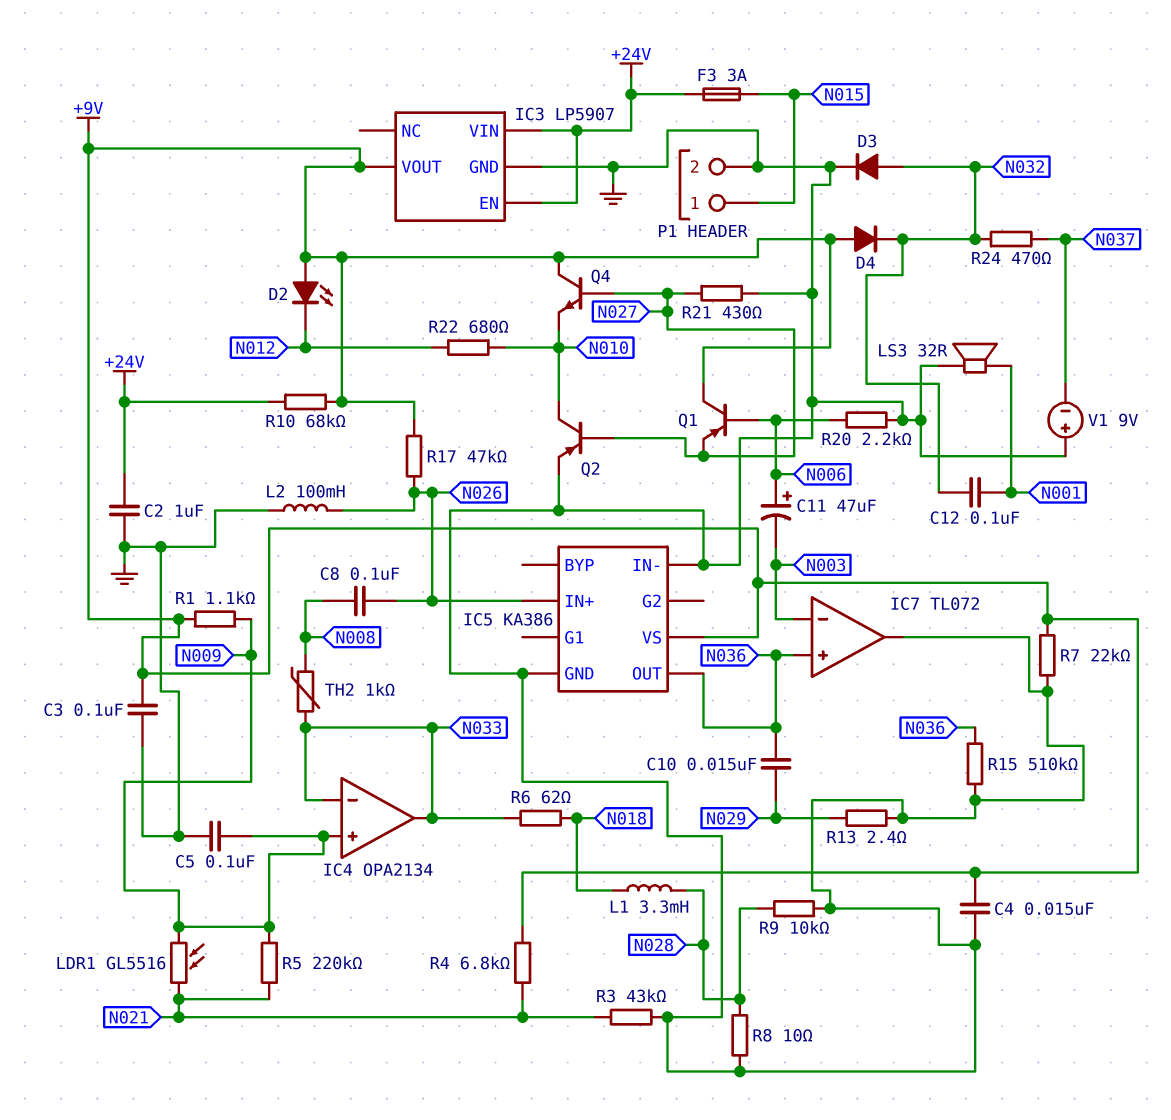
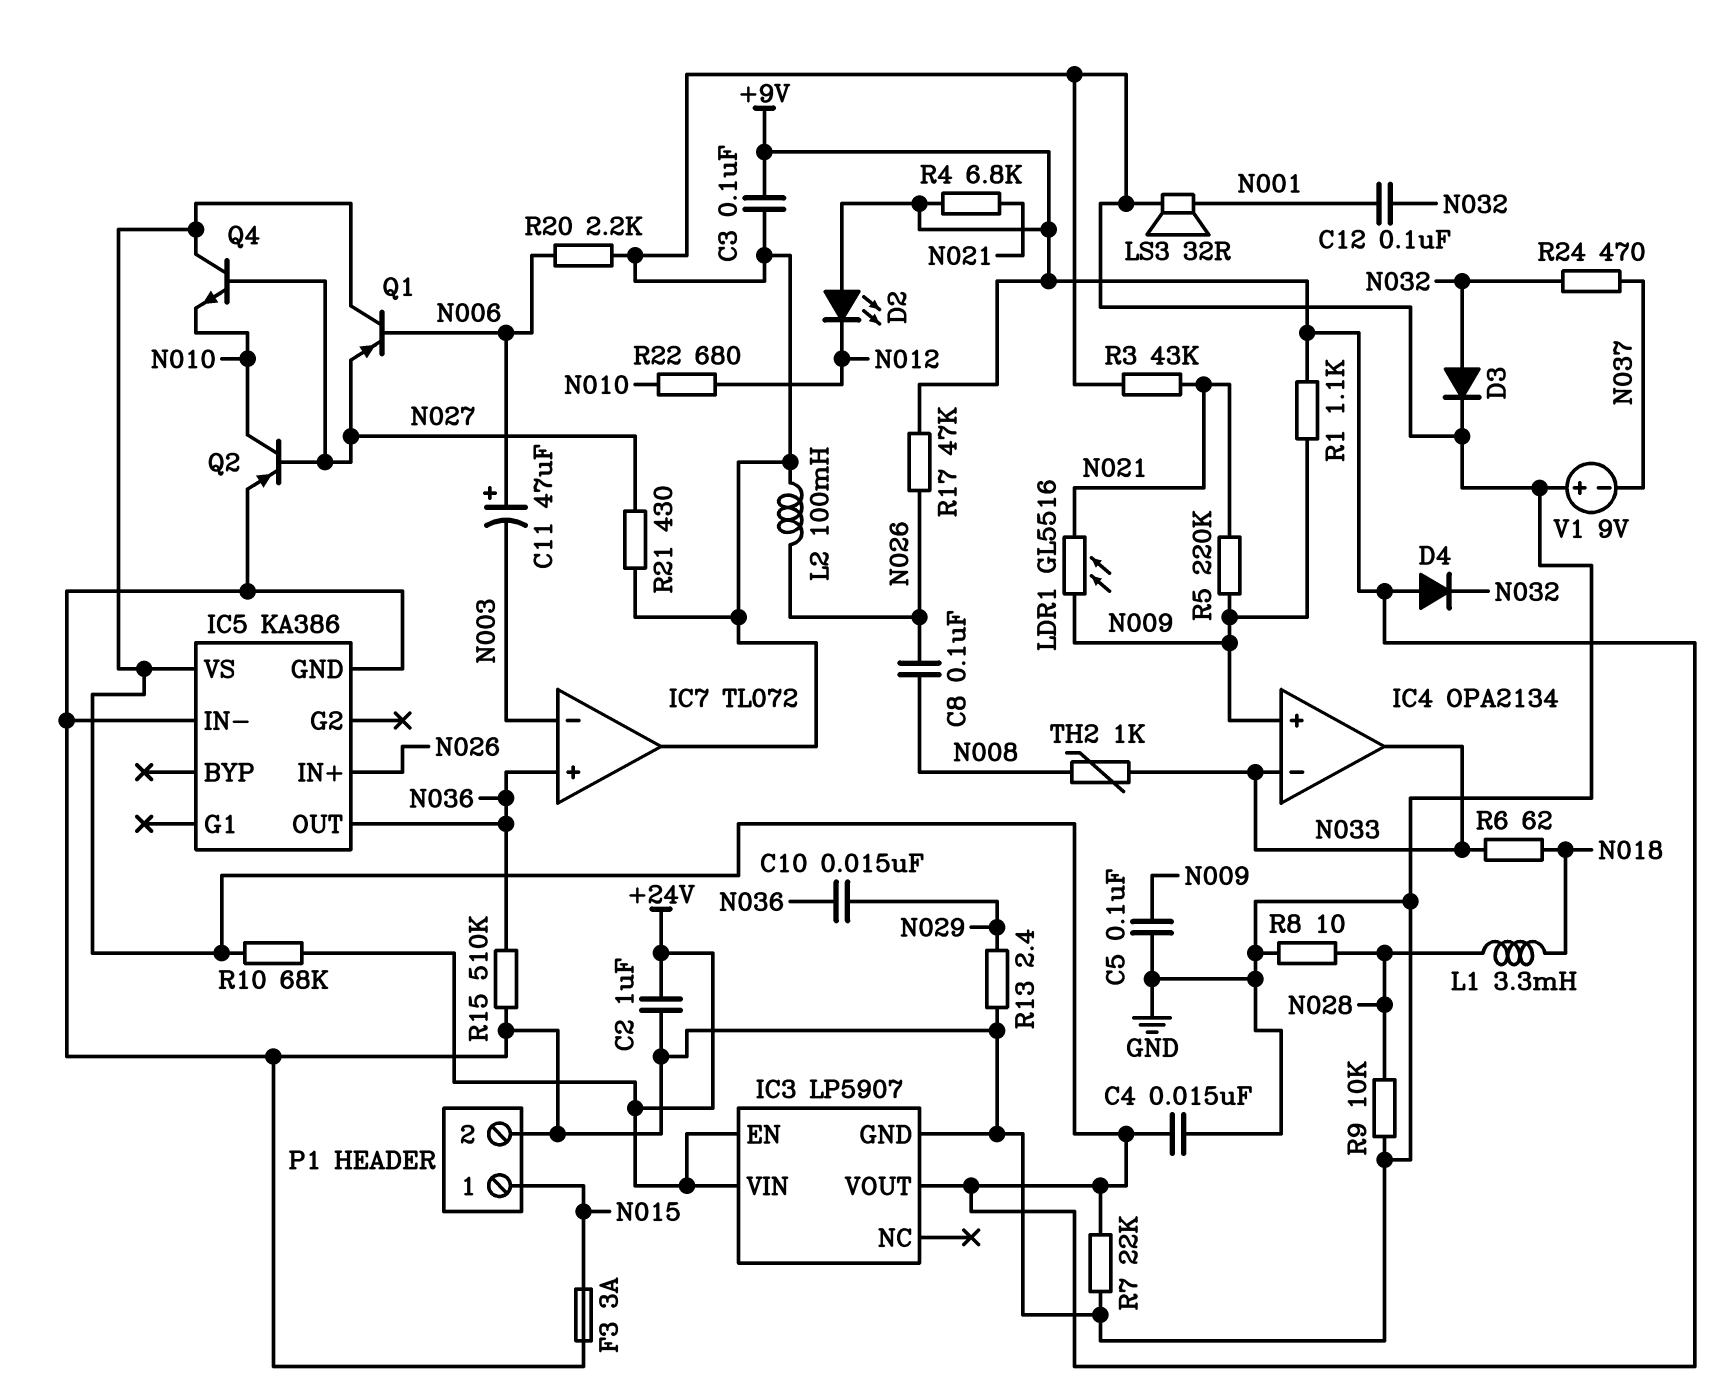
F3: 3A (+24V, N015) -> 3A (GND, N015)

